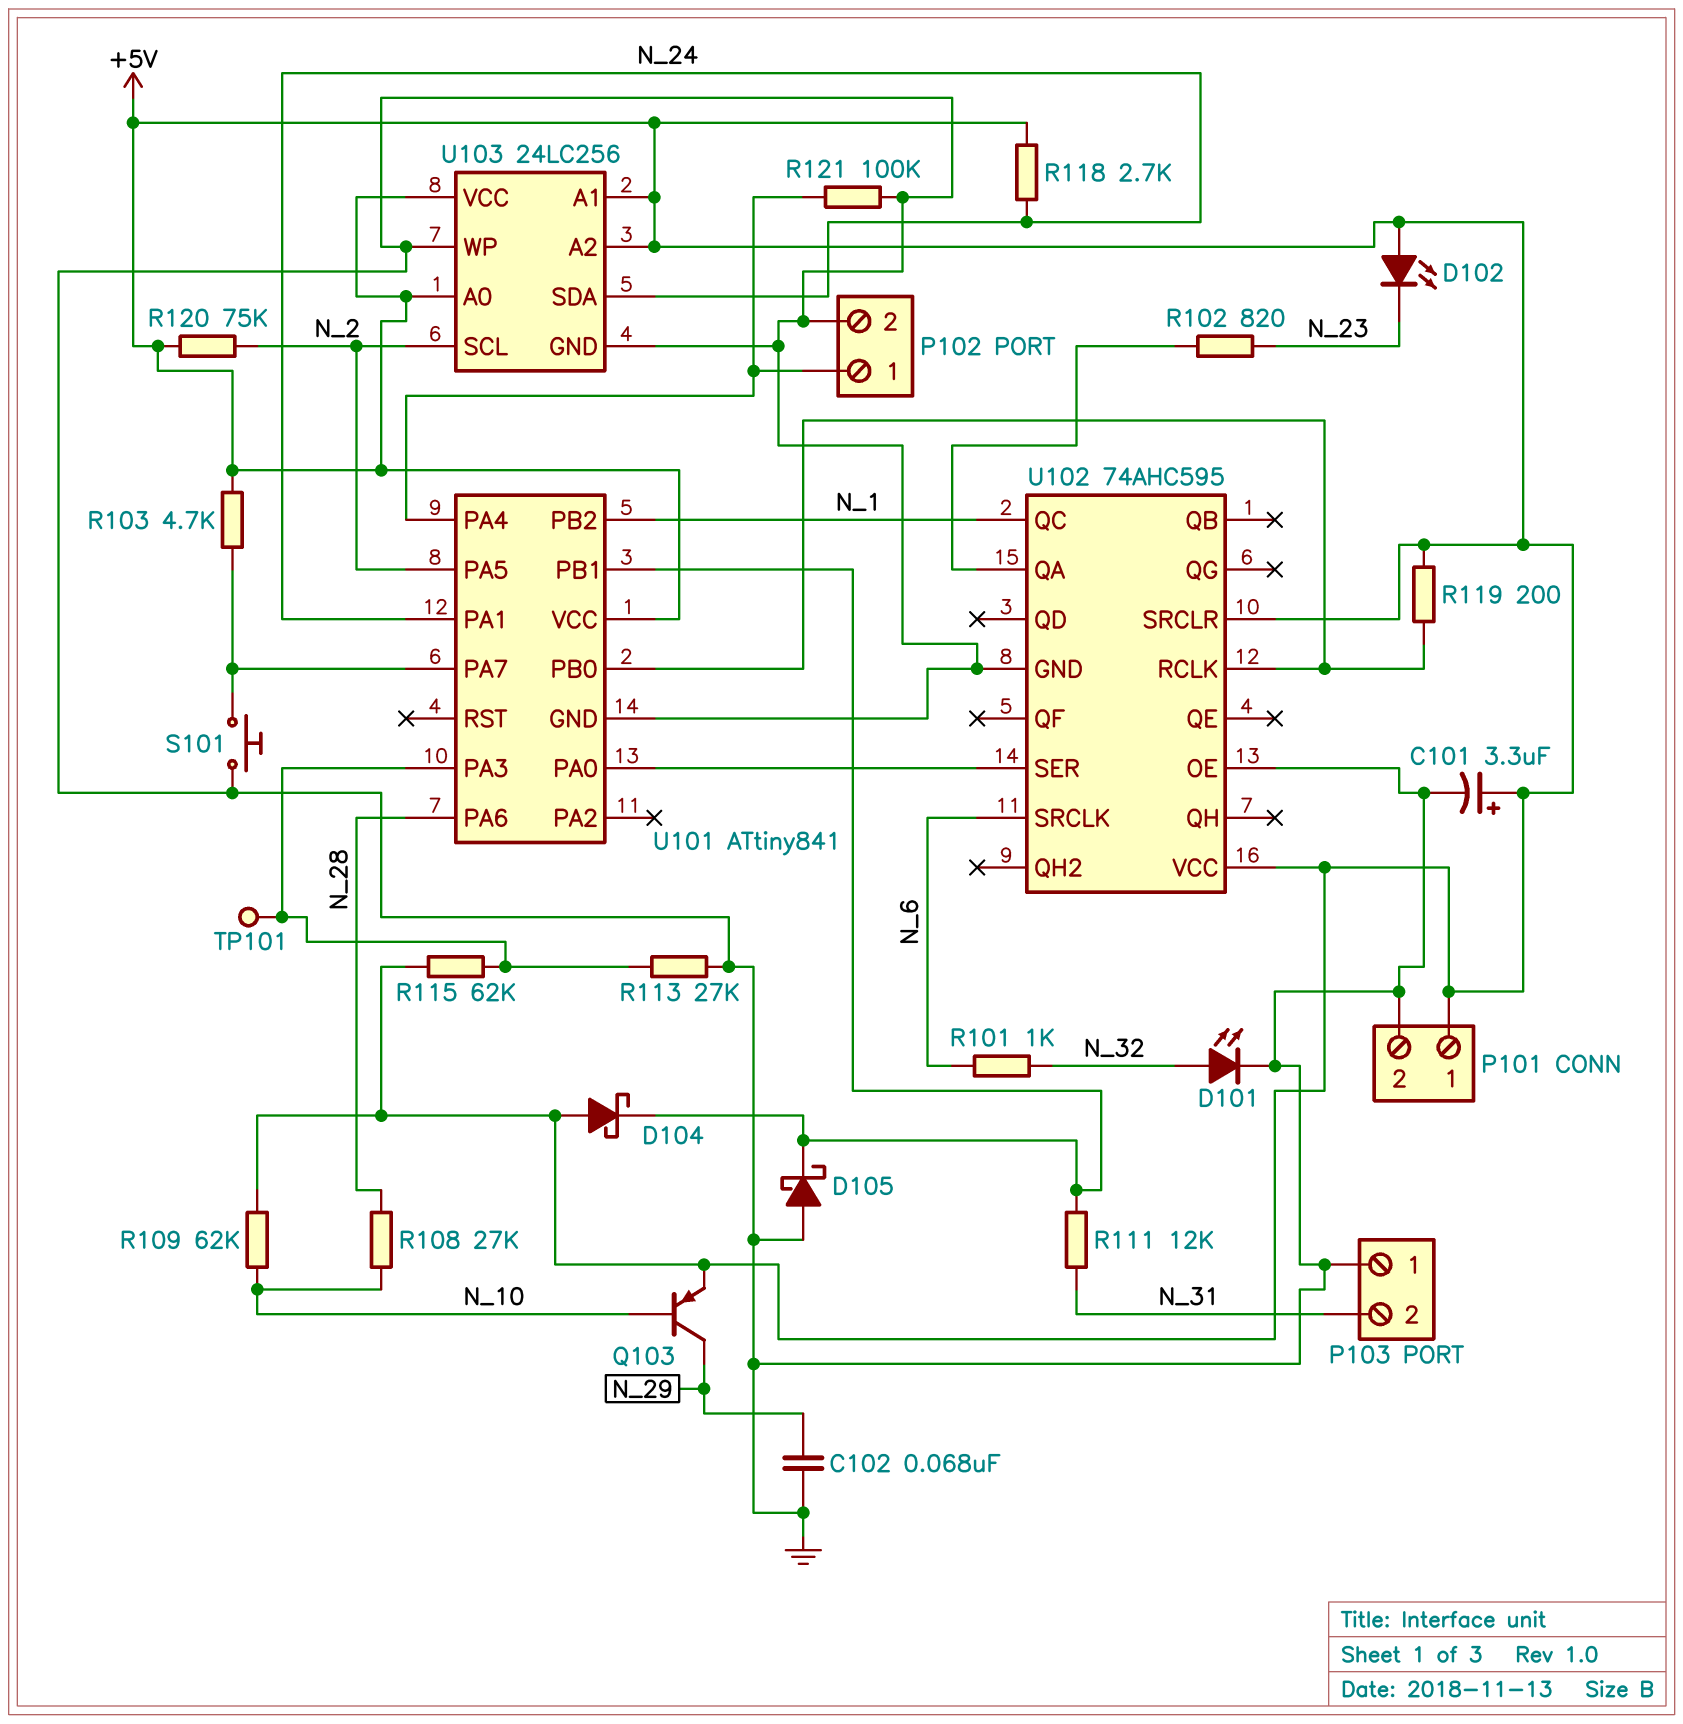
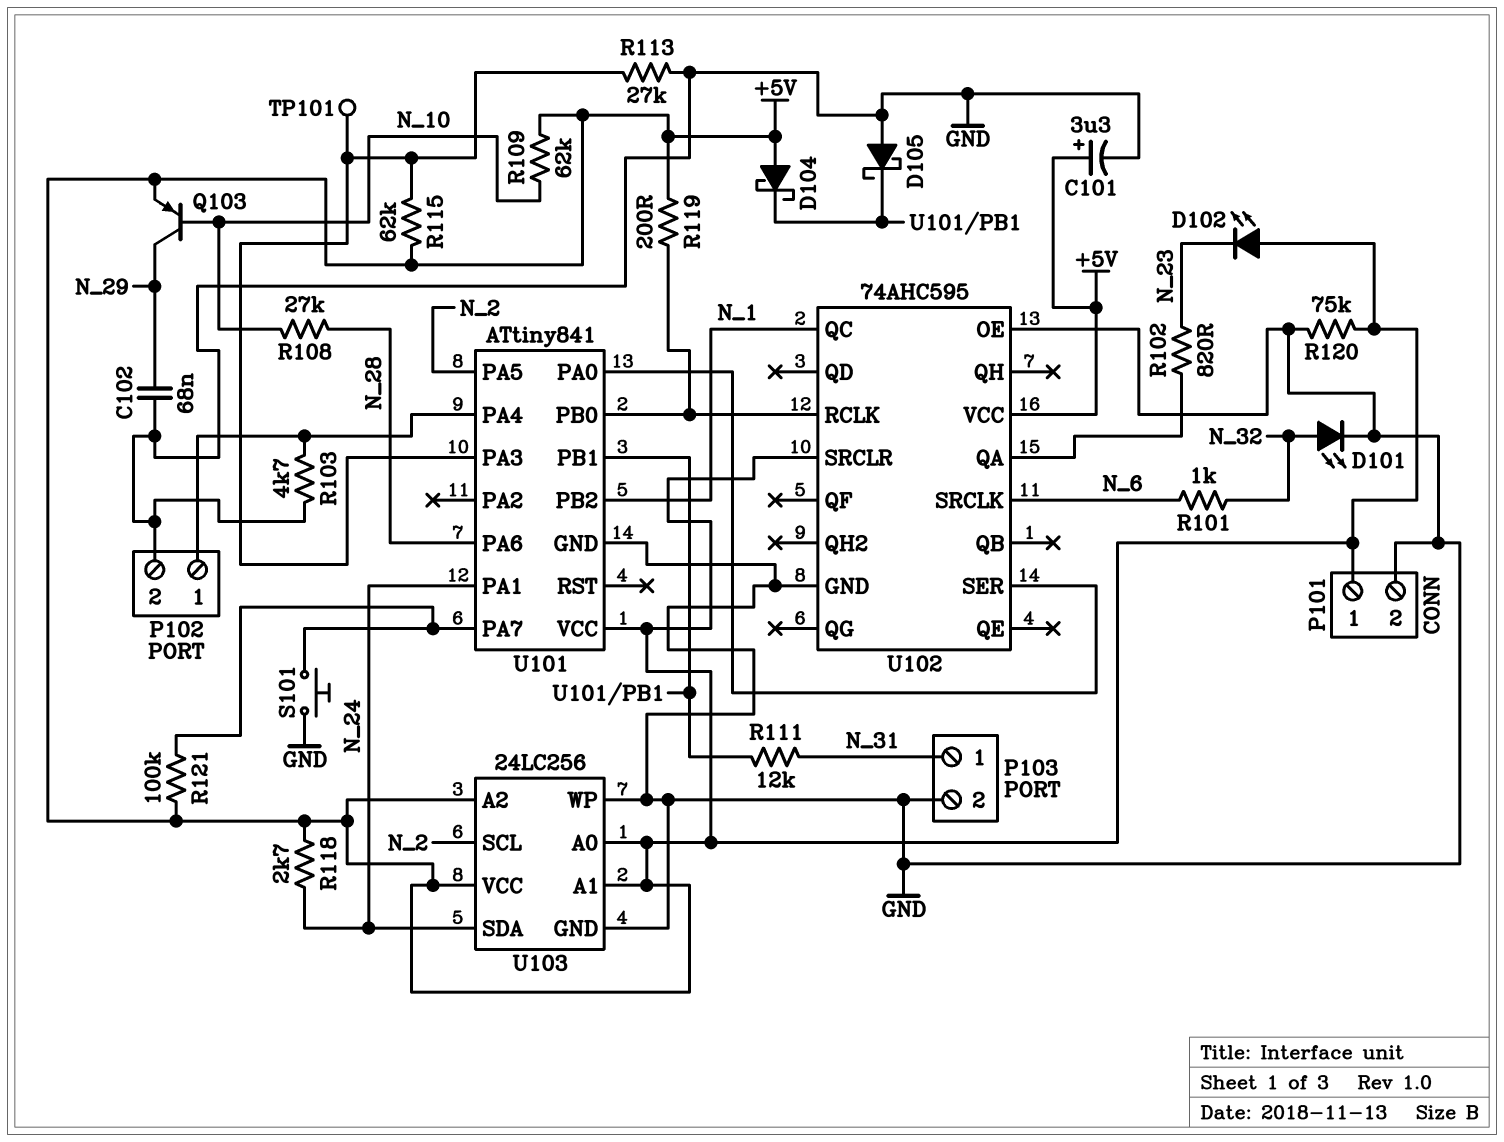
P103 pin 1: GND -> N_31
P103 pin 2: N_31 -> GND
R103: 4.7k (+5V, U101/PA7) -> 4.7k (GND, P102/1)
R120: 75k (+5V, N_2) -> 75k (+5V, GND)
R121: 100k (GND, P102/1) -> 100k (+5V, U101/PA7)

